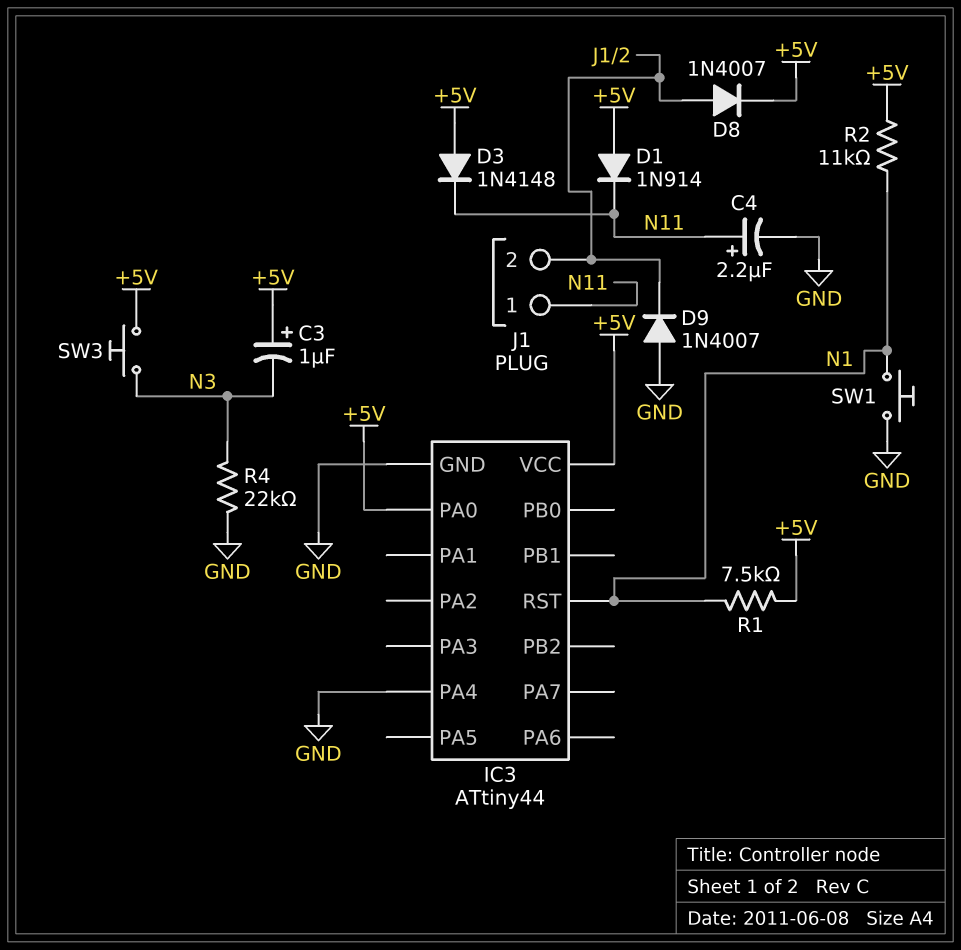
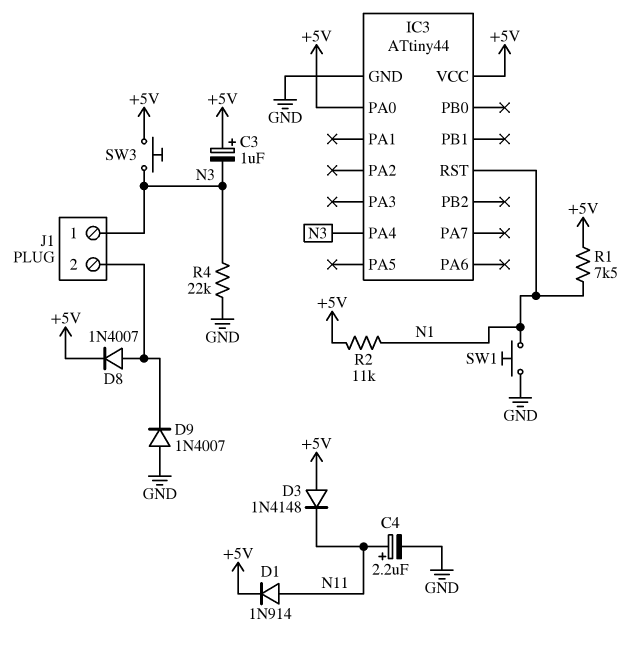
D1: diode 1N914 (A +5V, K N11) -> diode 1N914 (A N11, K +5V)
IC3 pin PA4: GND -> N3
J1 pin 1: N11 -> N3

